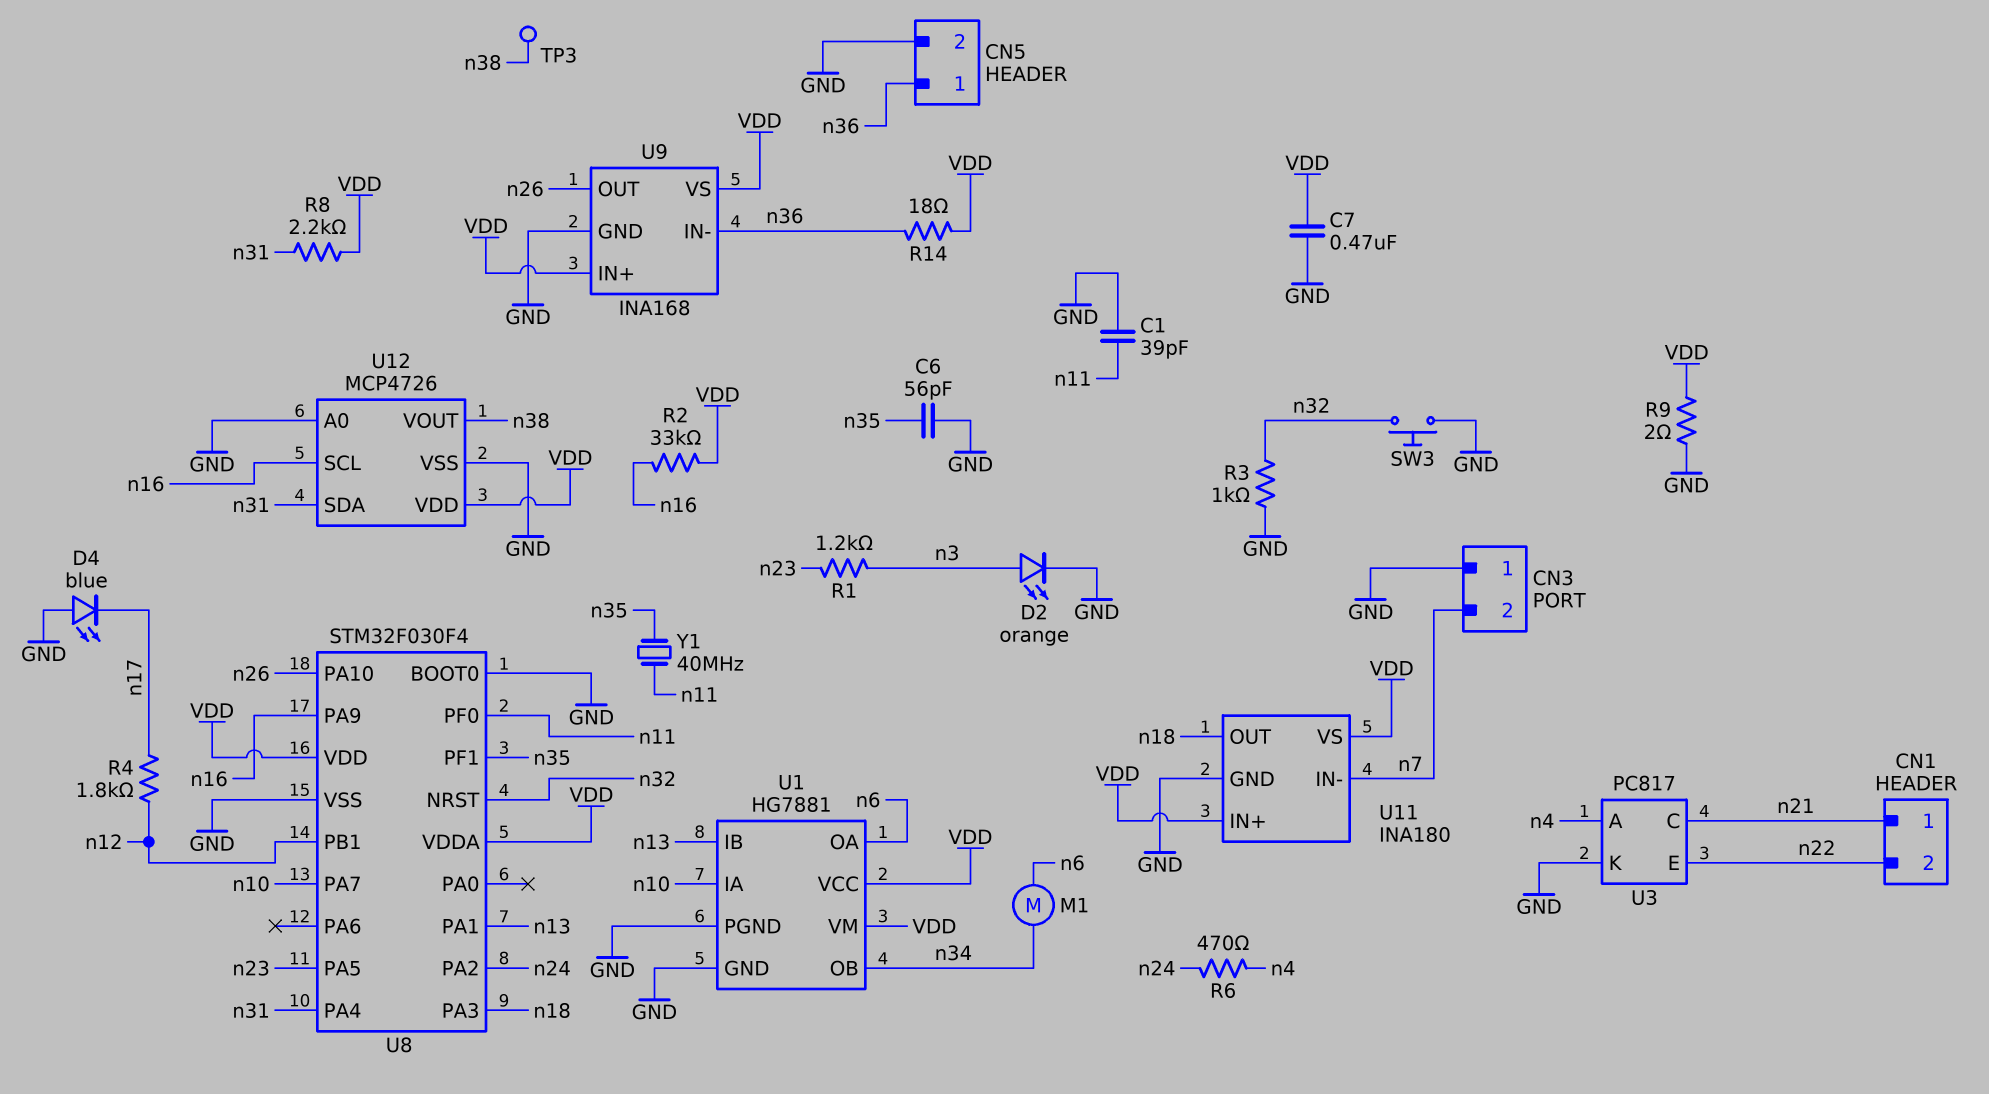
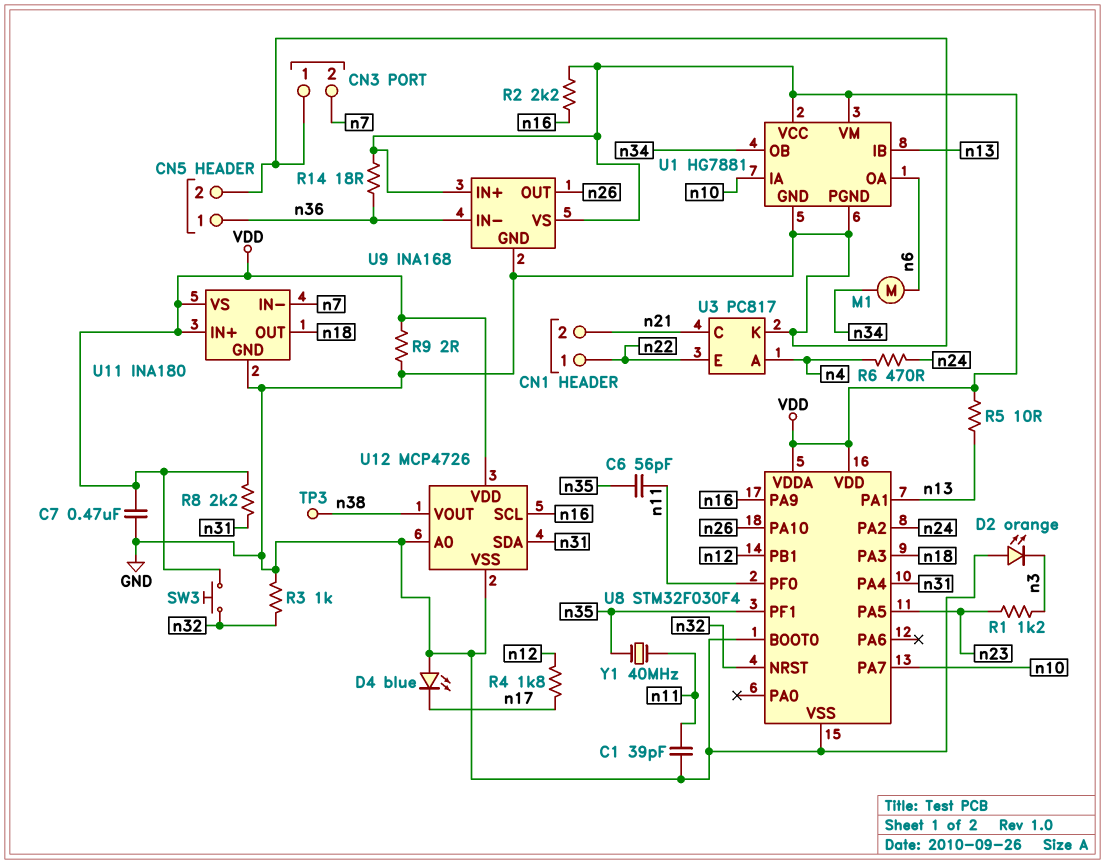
C6: 56pF (GND, n35) -> 56pF (n11, n35)
CN1 pin 1: n21 -> n22
CN1 pin 2: n22 -> n21
D2: LED orange (A n3, K GND) -> LED orange (A GND, K n3)
R2: 33k (VDD, n16) -> 2.2k (VDD, n16)
R5: none -> 10 (VDD, n13)
SW3: button (GND, n32) -> button (VDD, n32)

